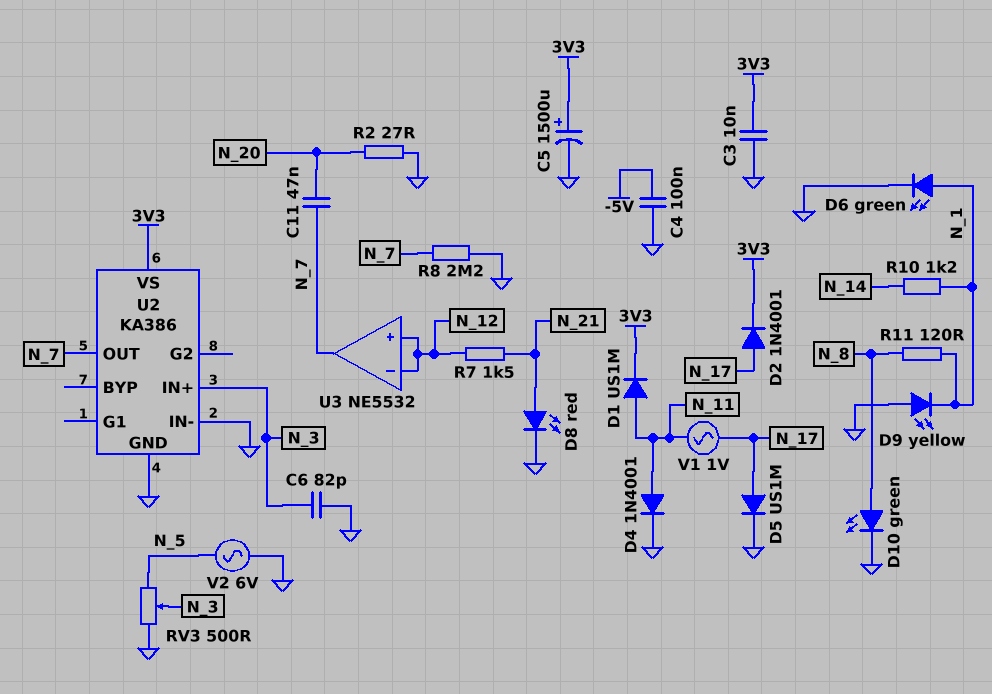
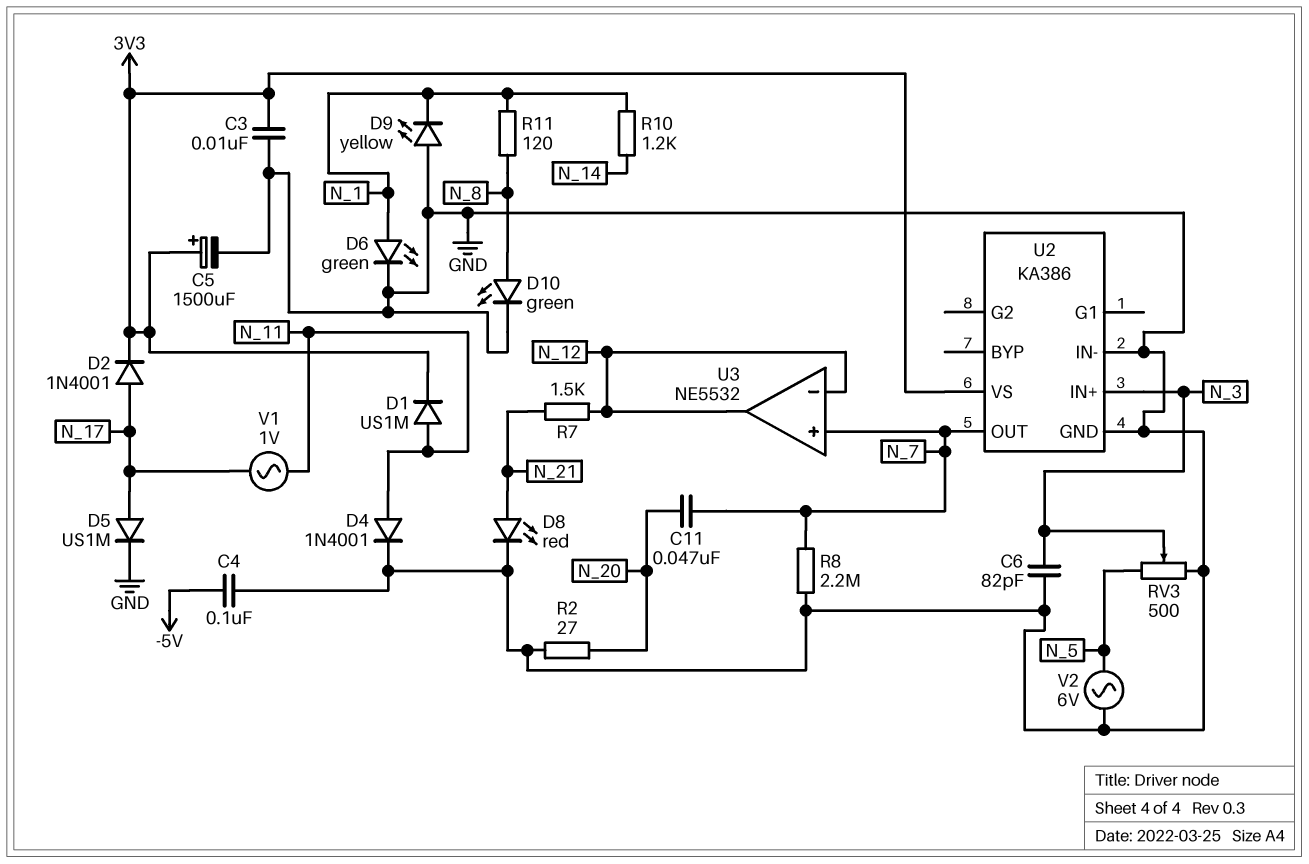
U3 pin in+: N_12 -> N_7
U3 pin out: N_7 -> N_12

